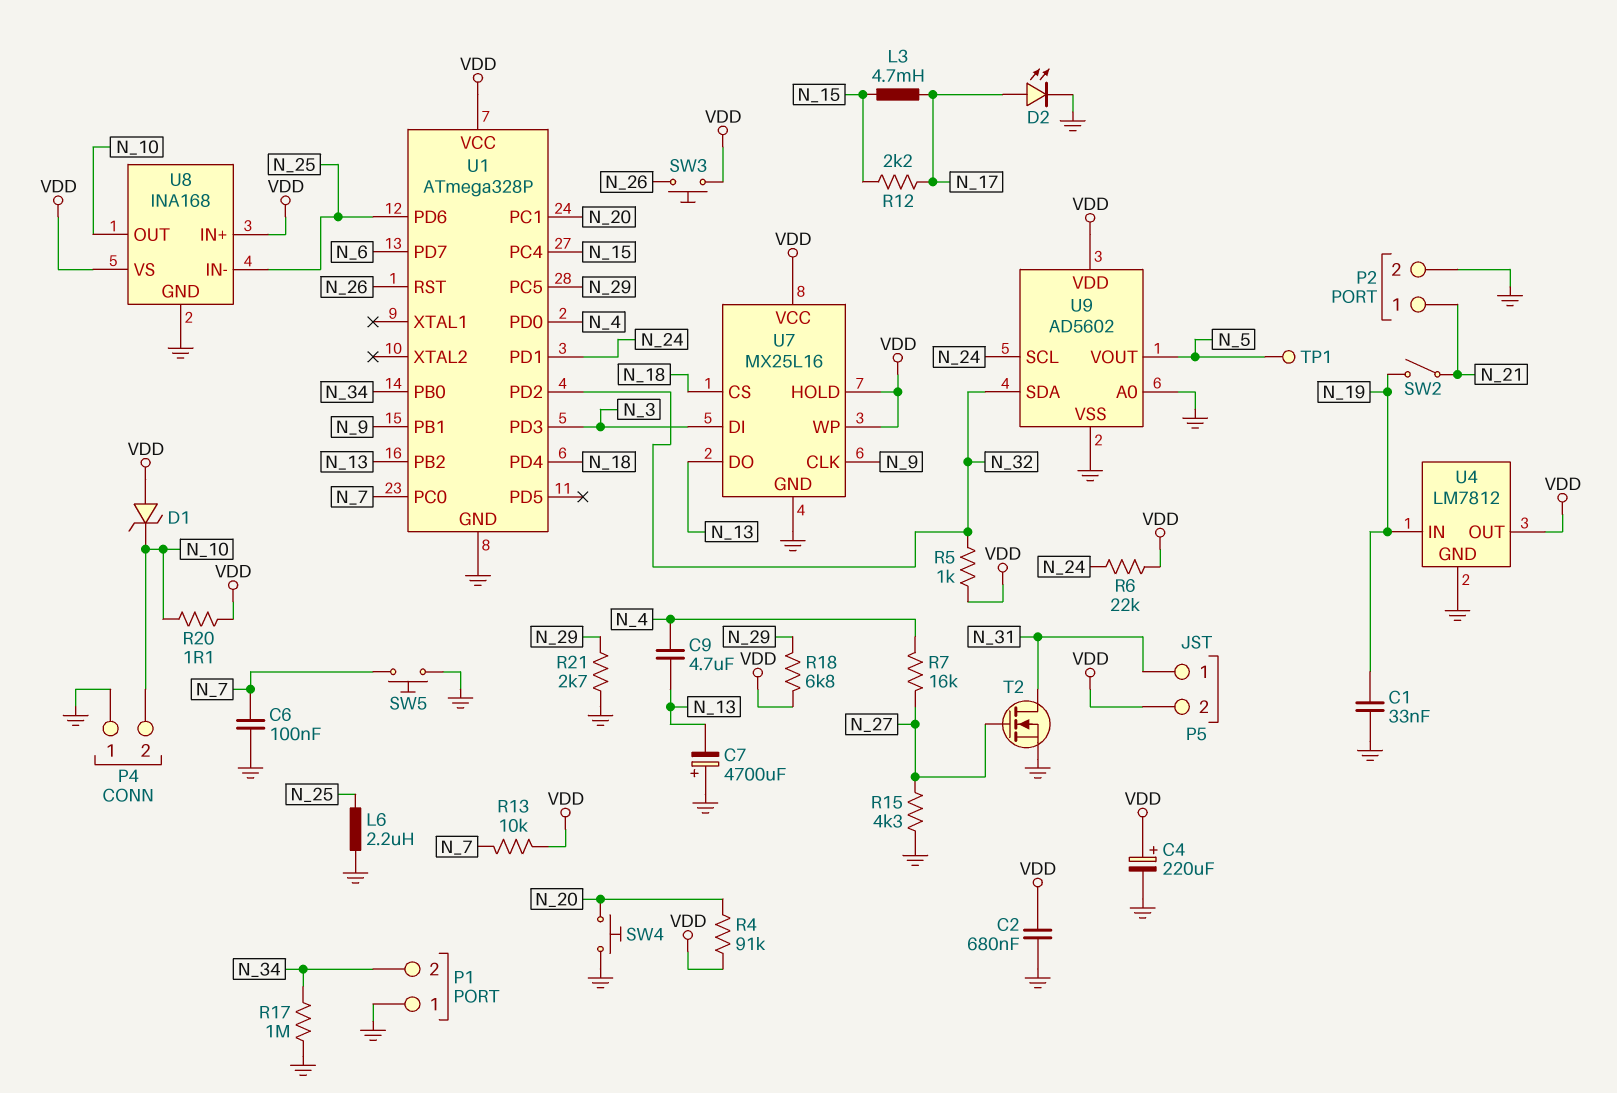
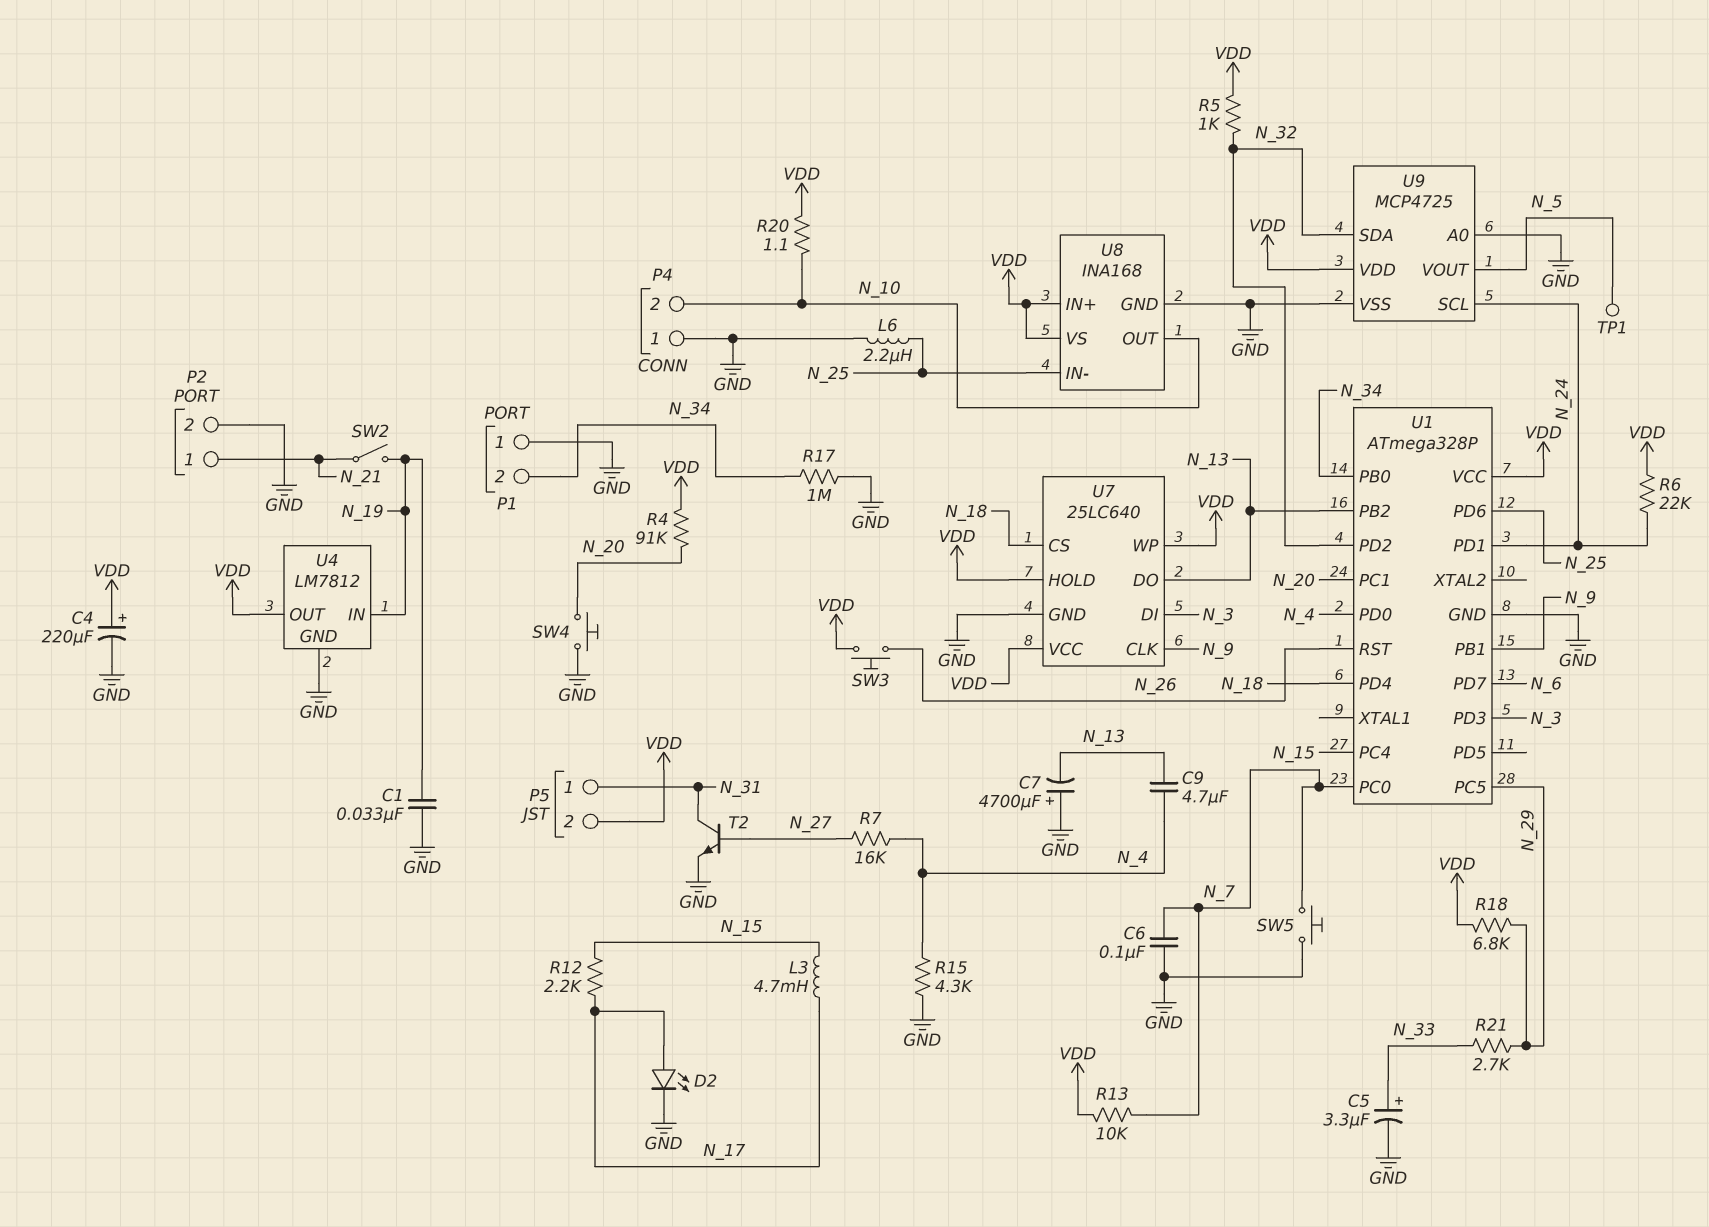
C2: 680nF (GND, VDD) -> none
C5: none -> 3.3uF (plus N_33, minus GND)
D1: zener (A VDD, K N_10) -> none
R15: 4.3k (GND, N_27) -> 4.3k (GND, N_4)
R21: 2.7k (GND, N_29) -> 2.7k (N_29, N_33)
T2: NMOS (G N_27, D N_31, S GND) -> NPN (B N_27, C N_31, E GND)
U7: MX25L16 -> 25LC640
U9: AD5602 -> MCP4725

